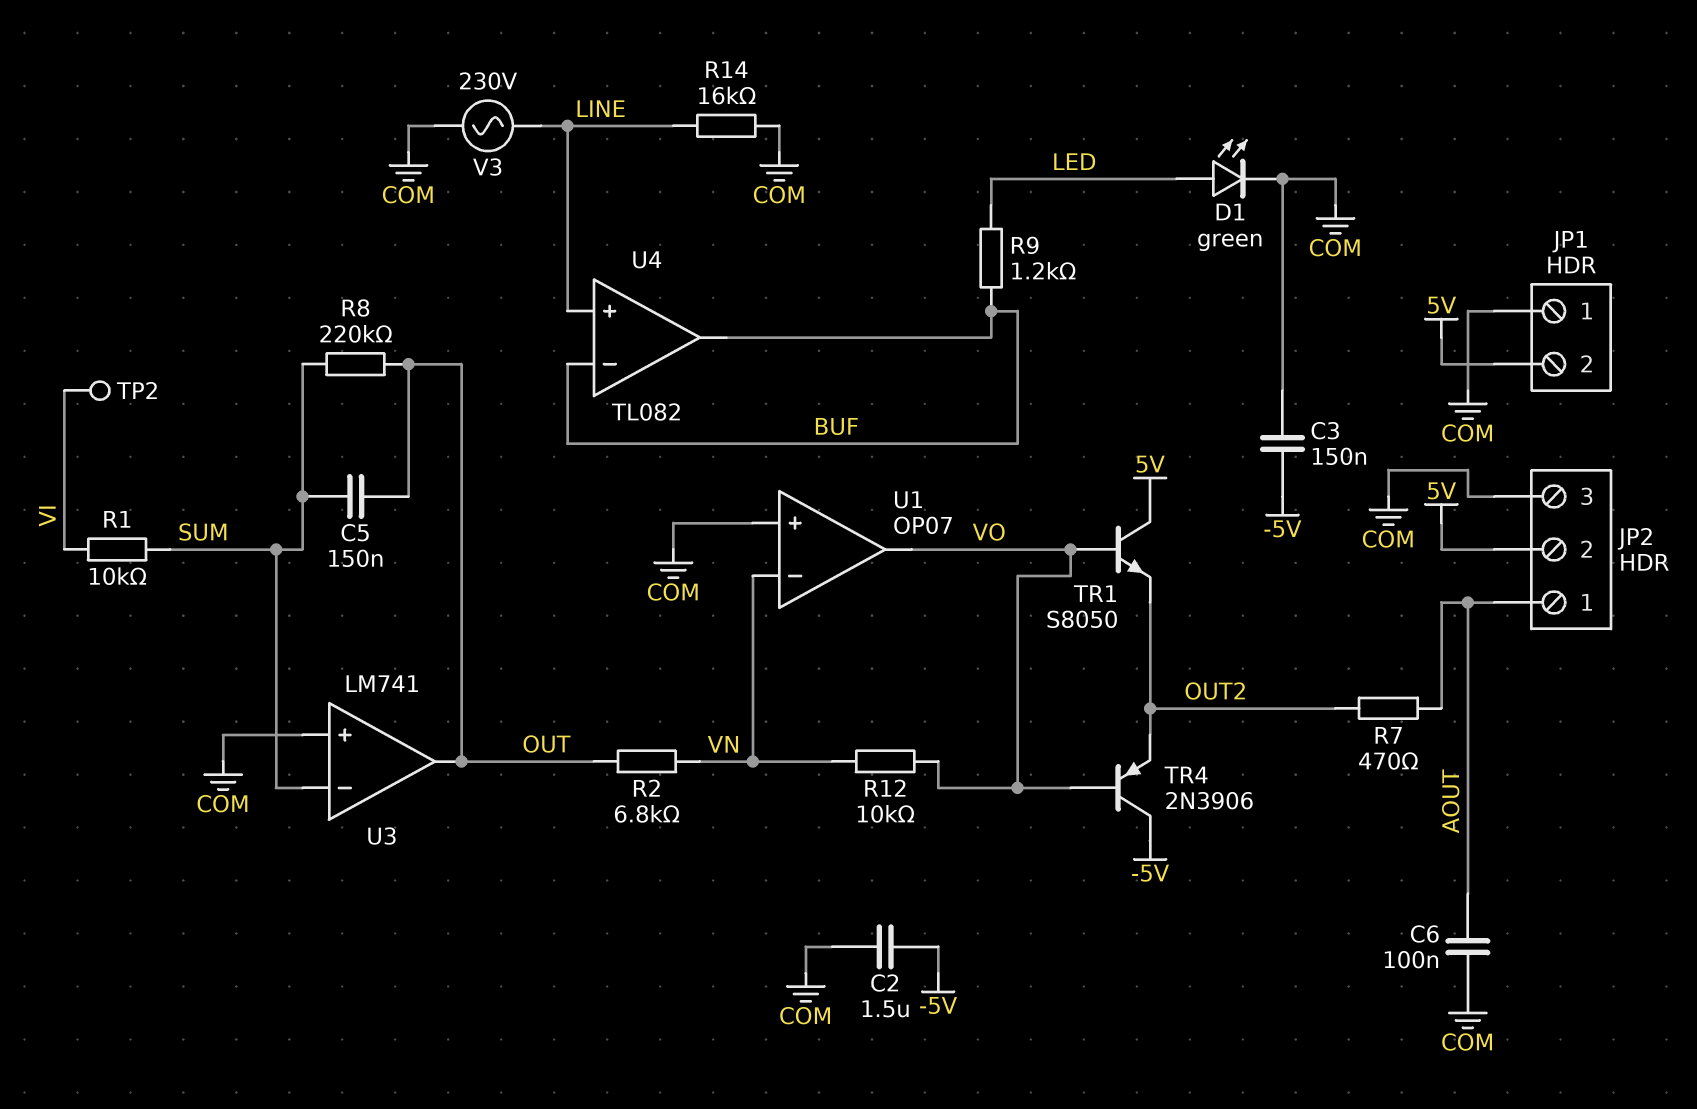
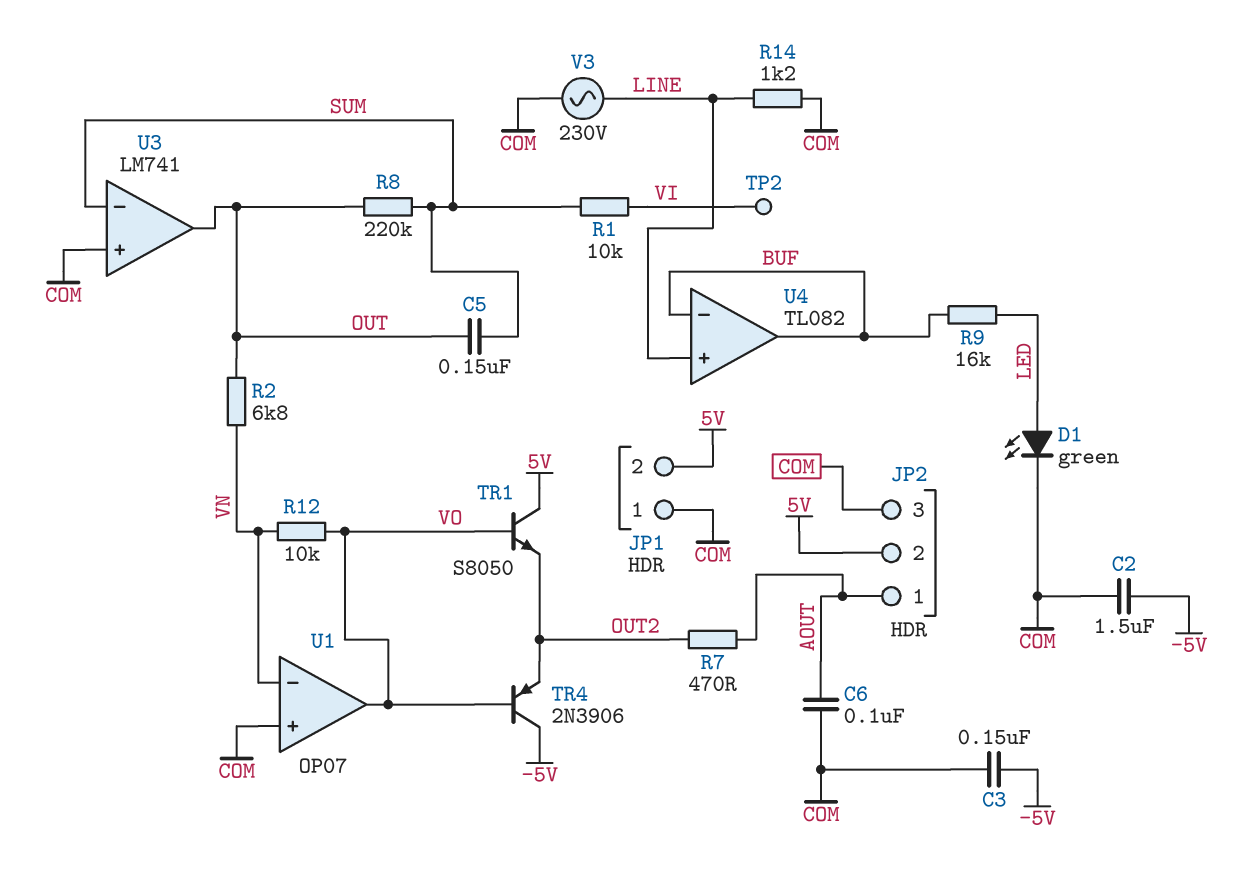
R9: 1.2k (BUF, LED) -> 16k (BUF, LED)
R14: 16k (COM, LINE) -> 1.2k (COM, LINE)

